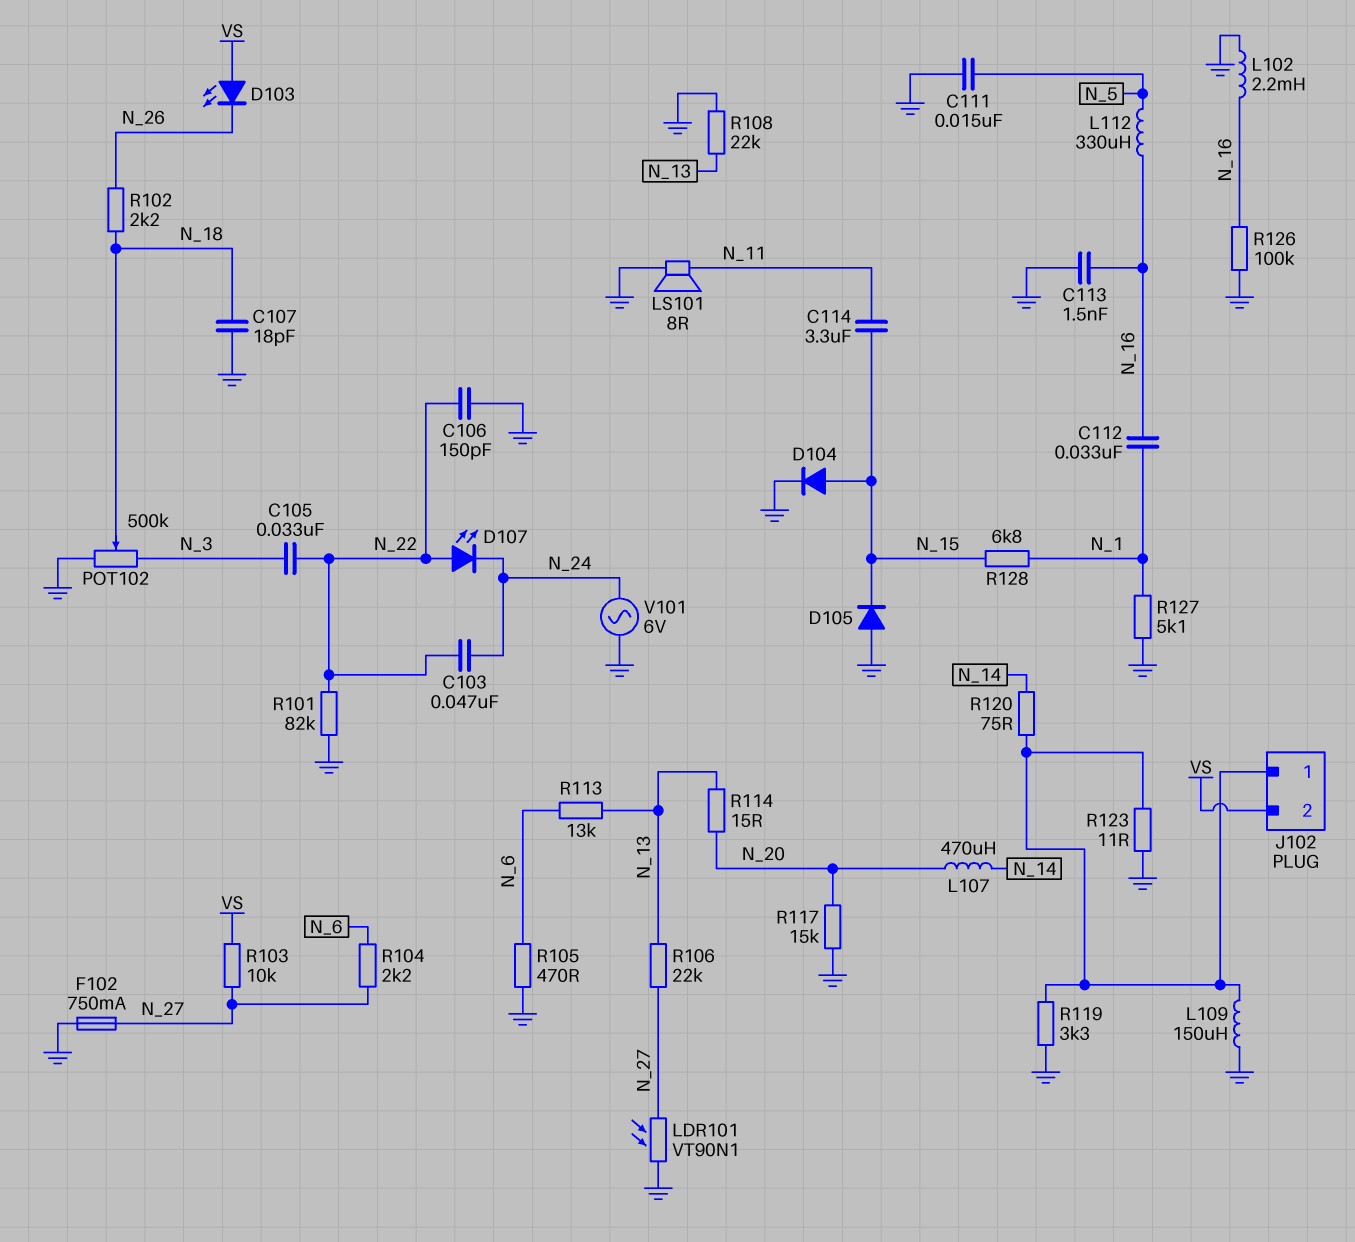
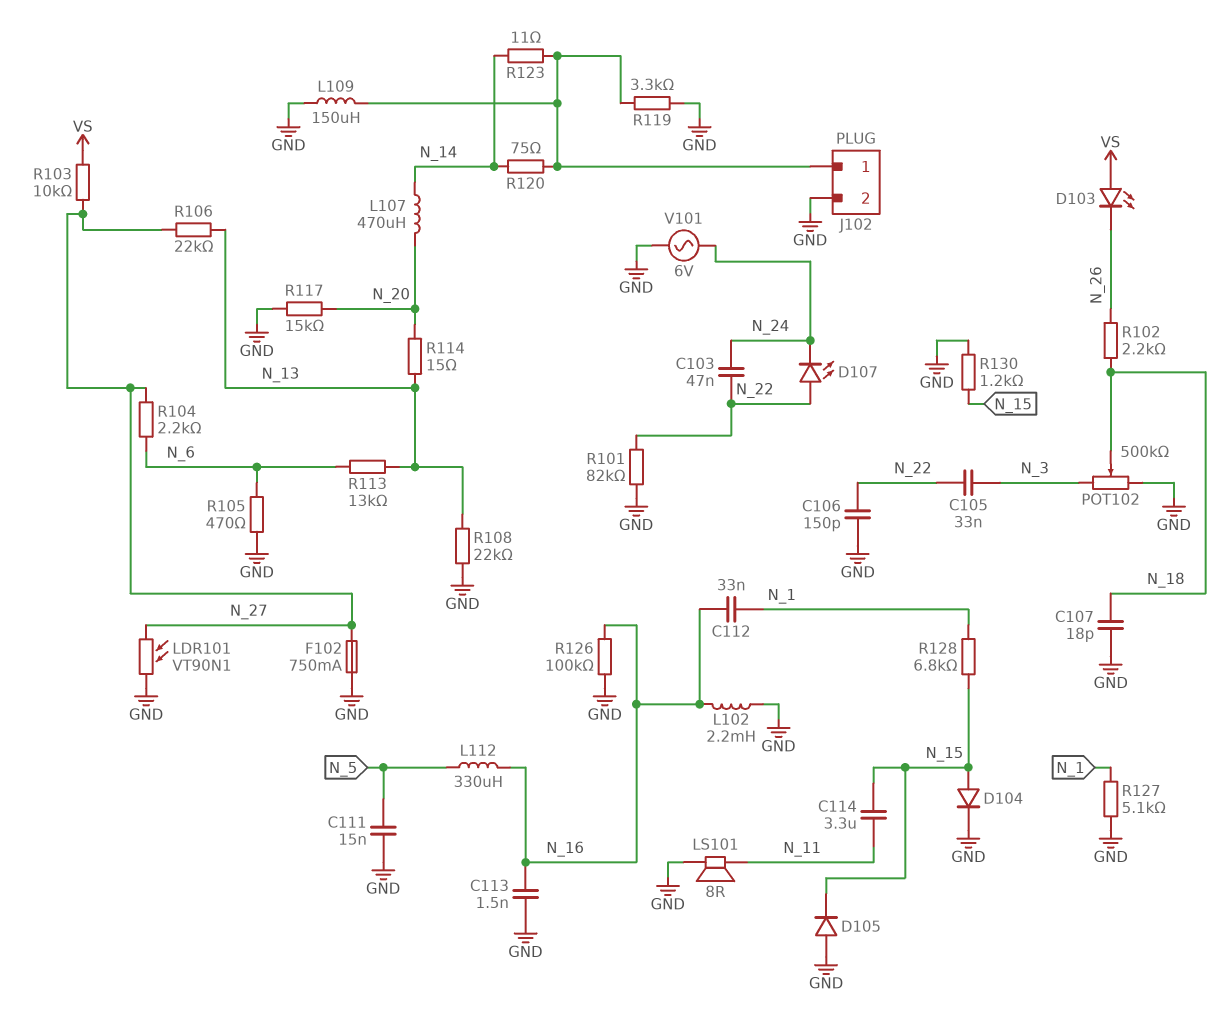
J102 pin 2: VS -> GND
R123: 11 (GND, J102/1) -> 11 (J102/1, N_14)
R130: none -> 1.2k (GND, N_15)

